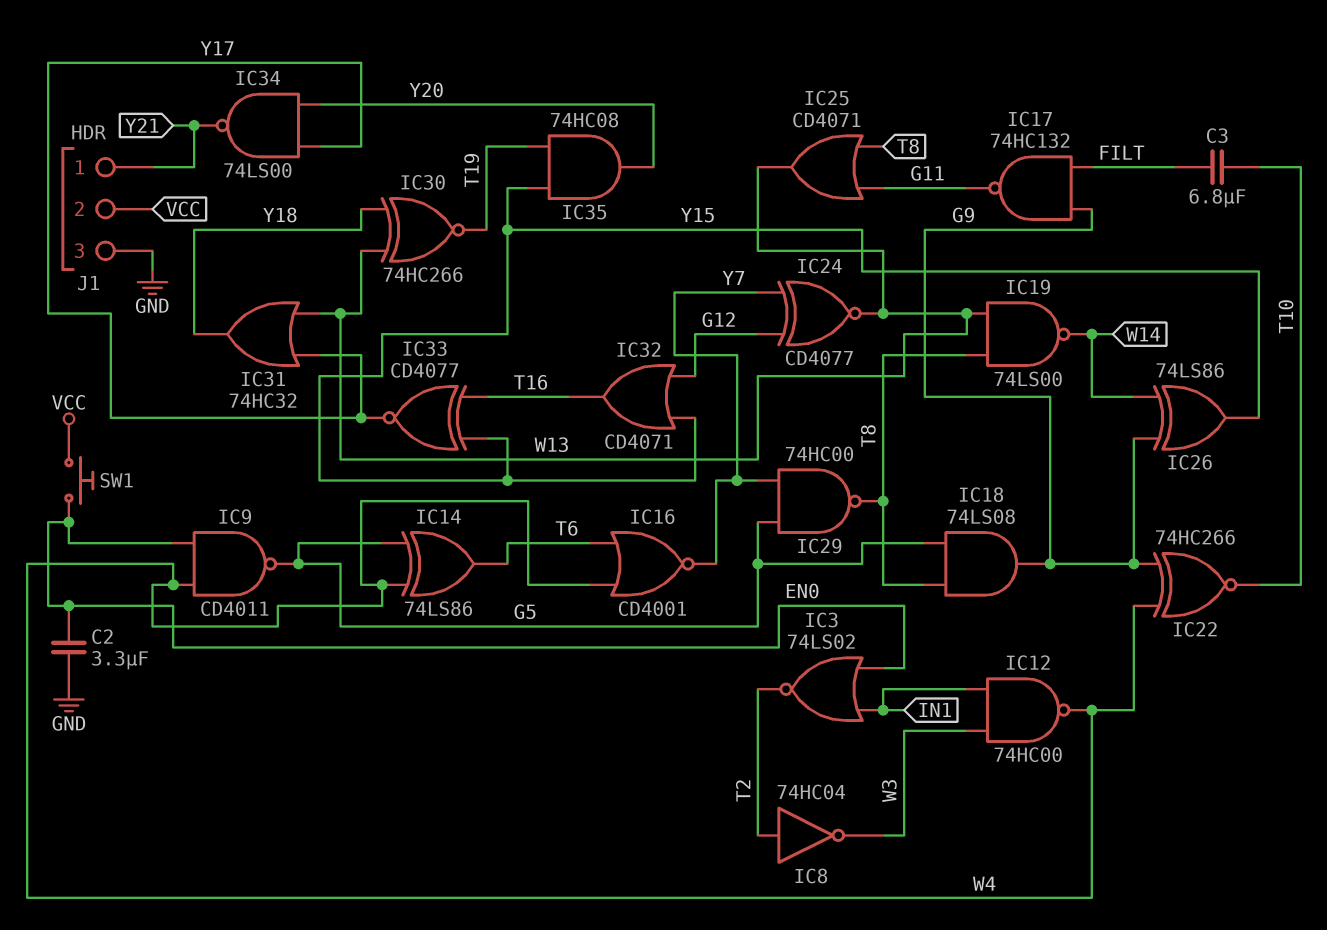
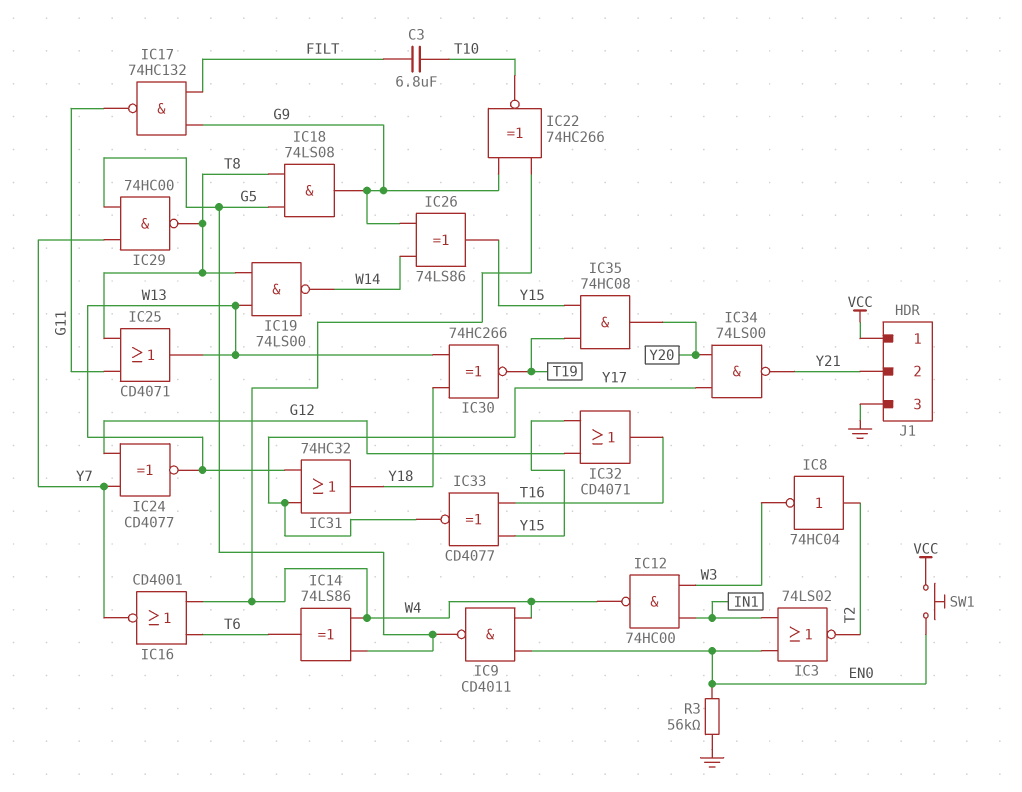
C2: 3.3uF (EN0, GND) -> none
J1 pin 1: Y21 -> VCC
J1 pin 2: VCC -> Y21
R3: none -> 56k (EN0, GND)

